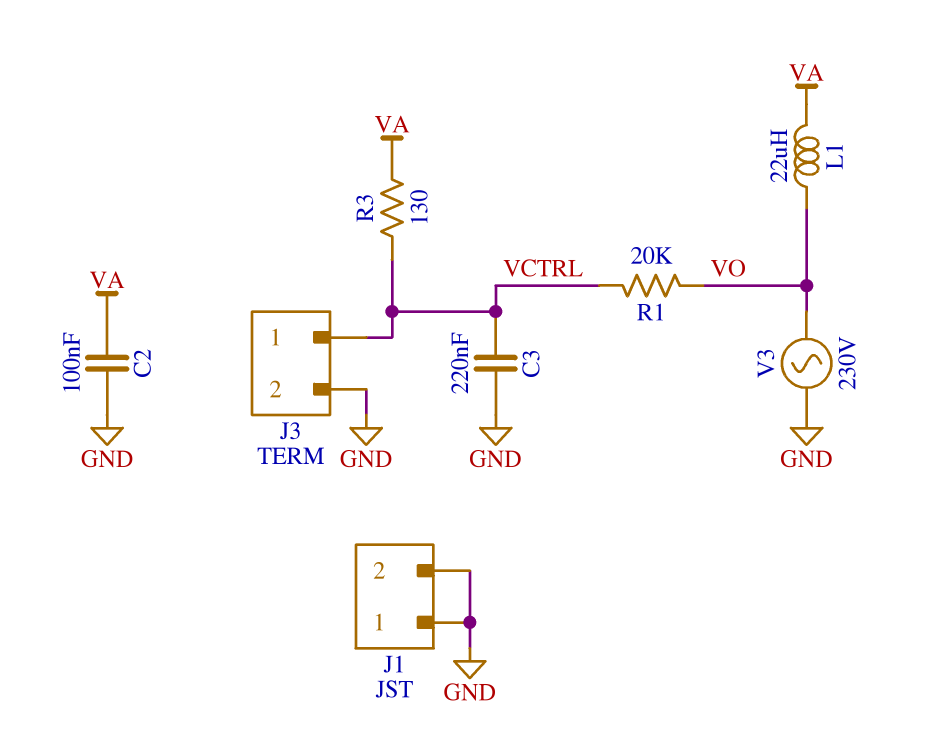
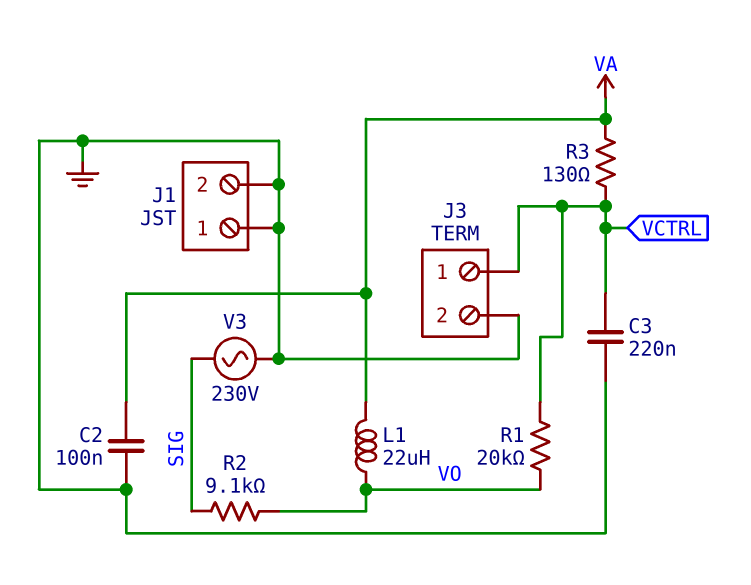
R2: none -> 9.1k (SIG, VO)
V3: AC 230V (GND, VO) -> AC 230V (GND, SIG)

